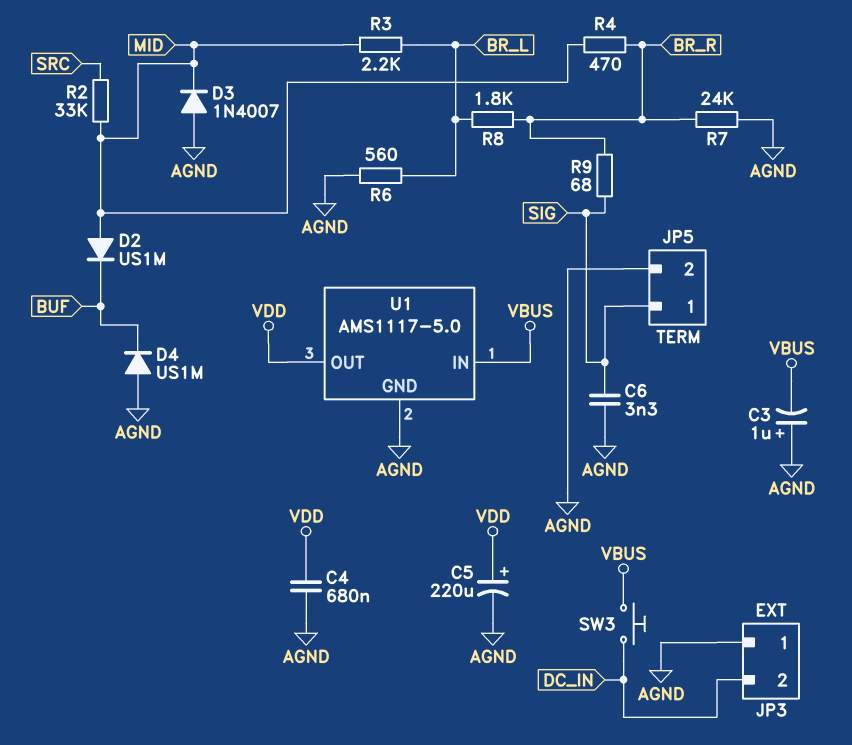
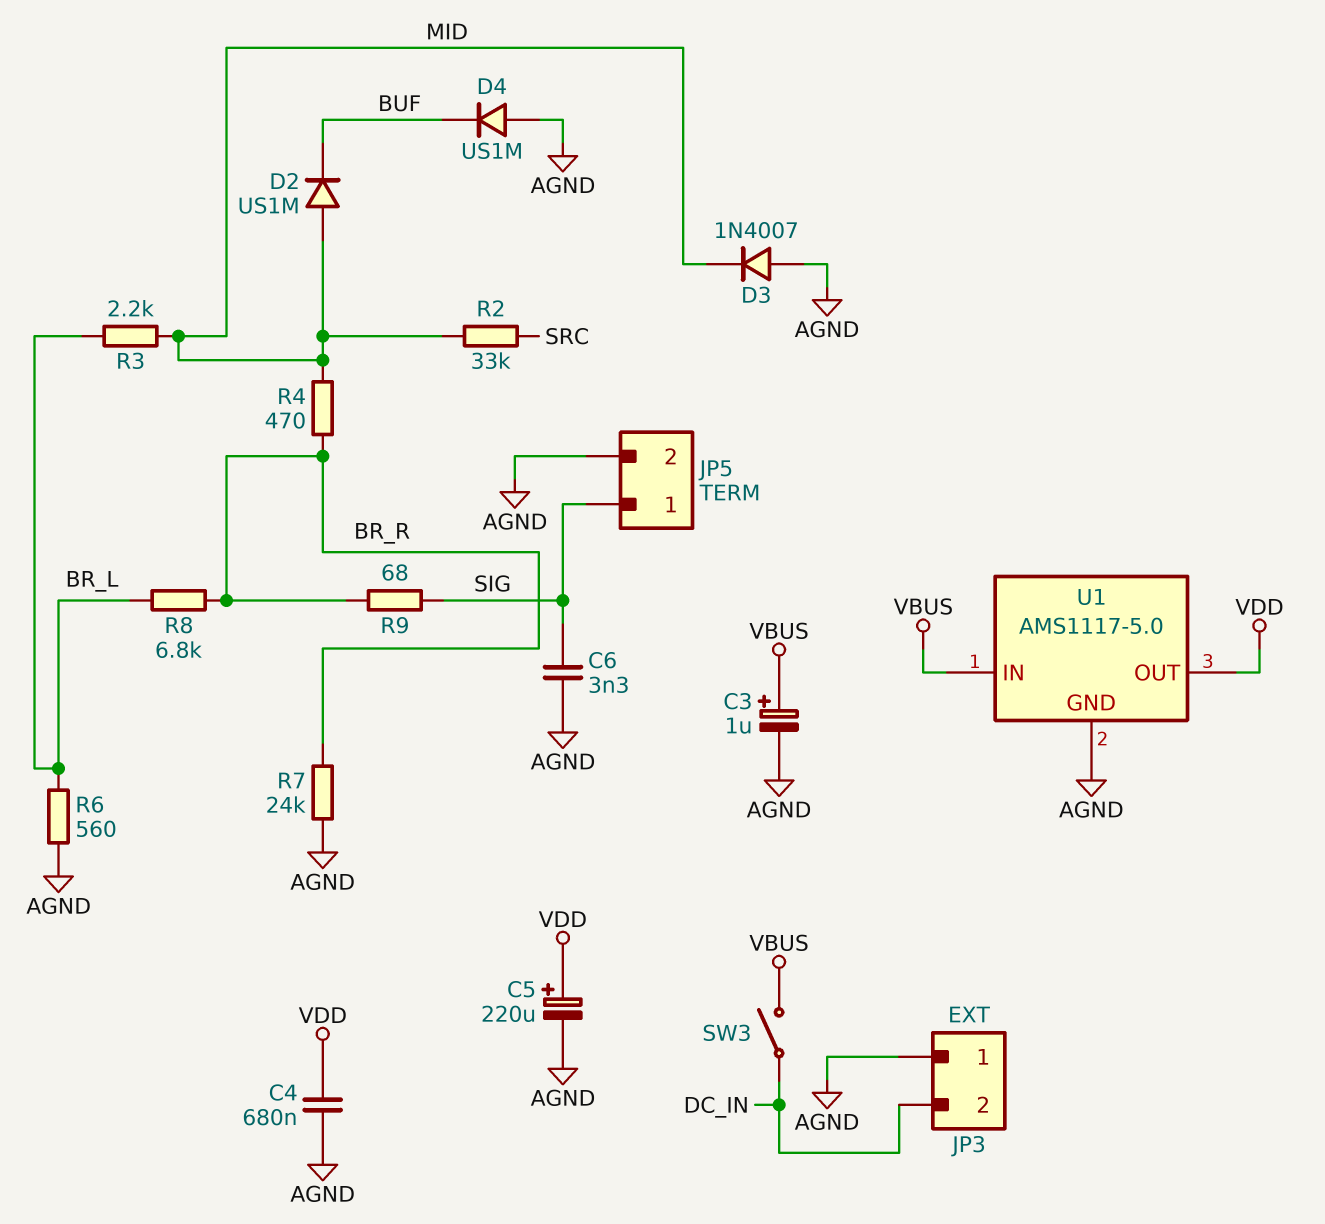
C3: 1uF (plus AGND, minus VBUS) -> 1uF (plus VBUS, minus AGND)
R8: 1.8k (BR_L, BR_R) -> 6.8k (BR_L, BR_R)
SW3: button (DC_IN, VBUS) -> switch (DC_IN, VBUS)

